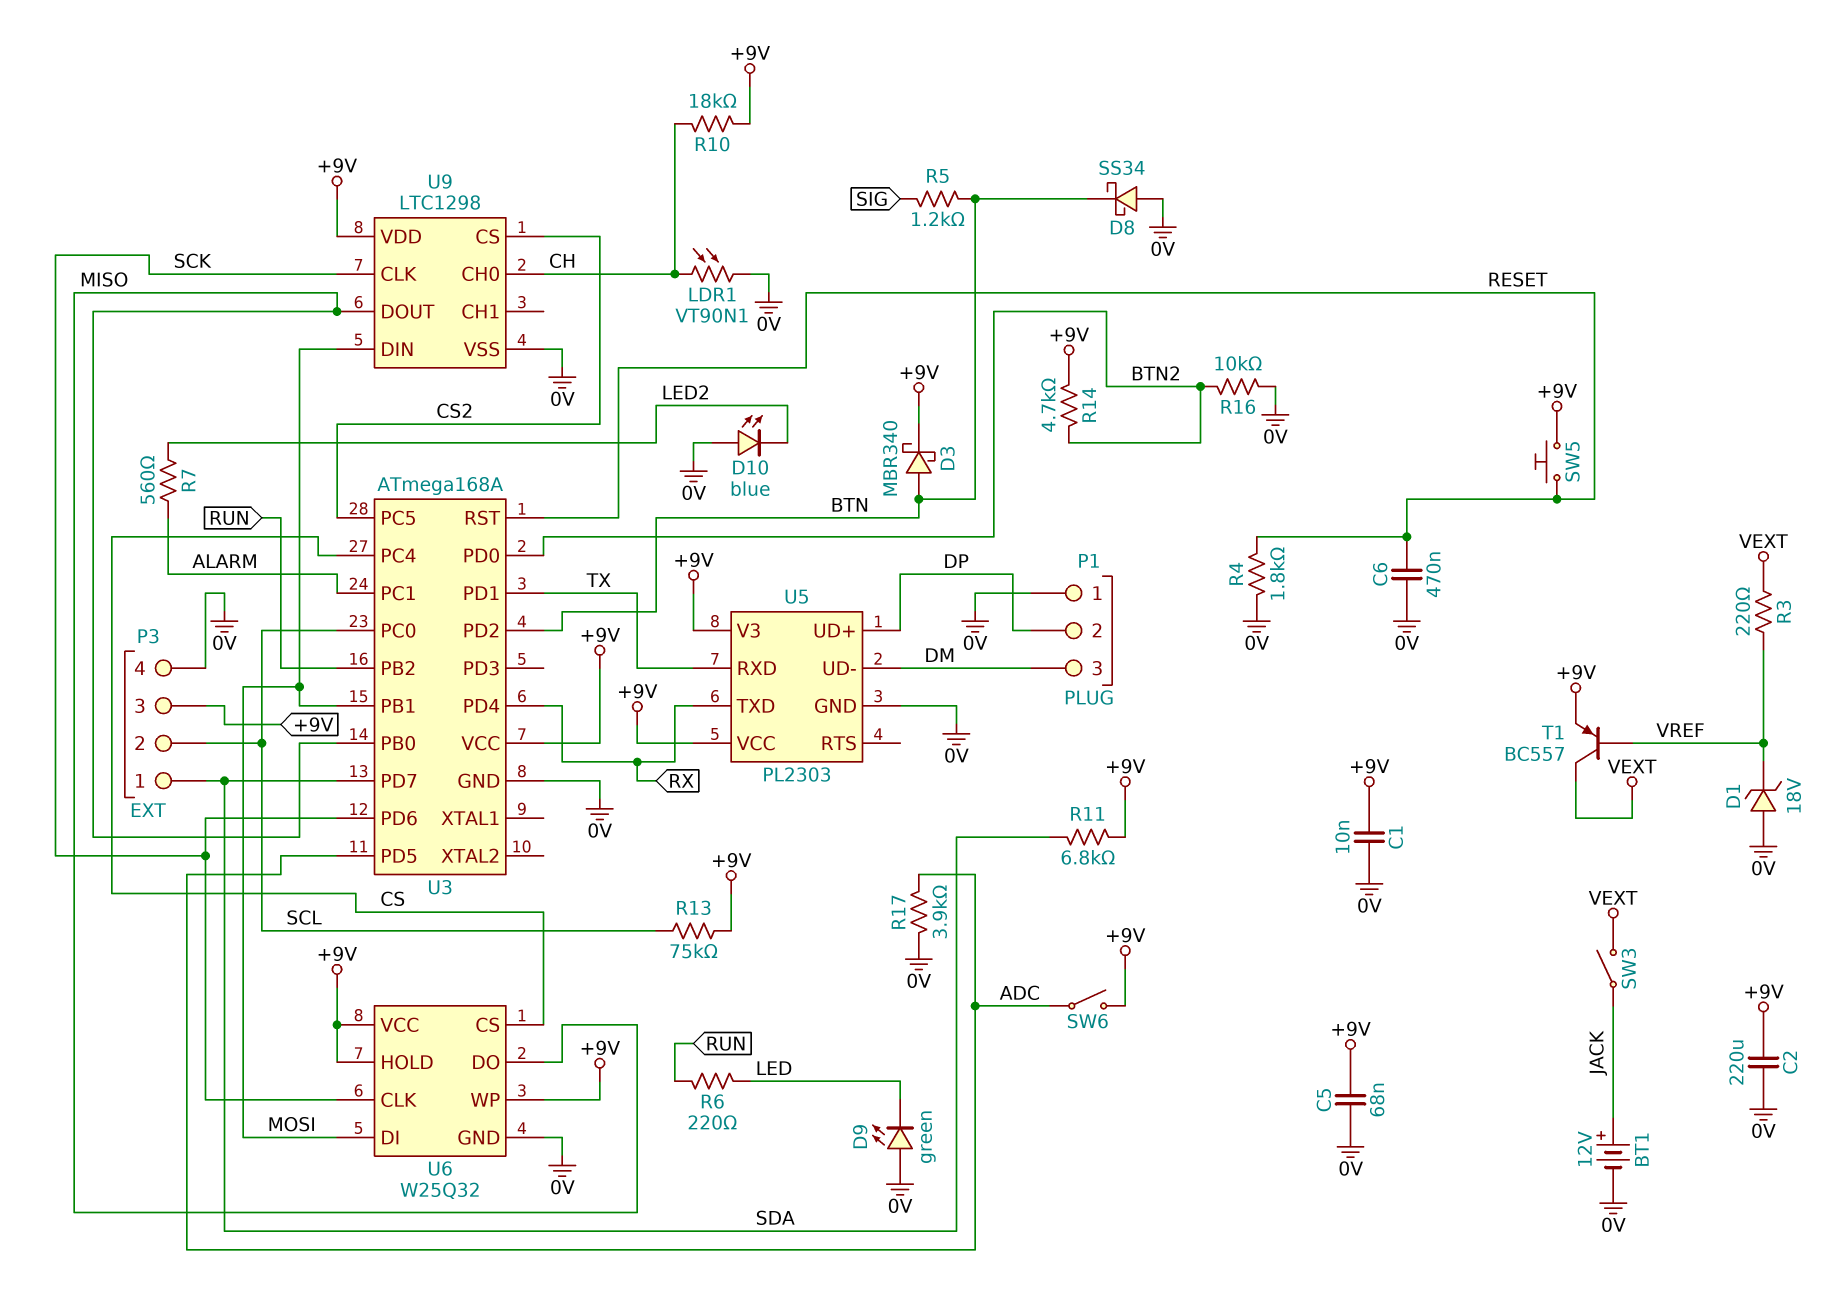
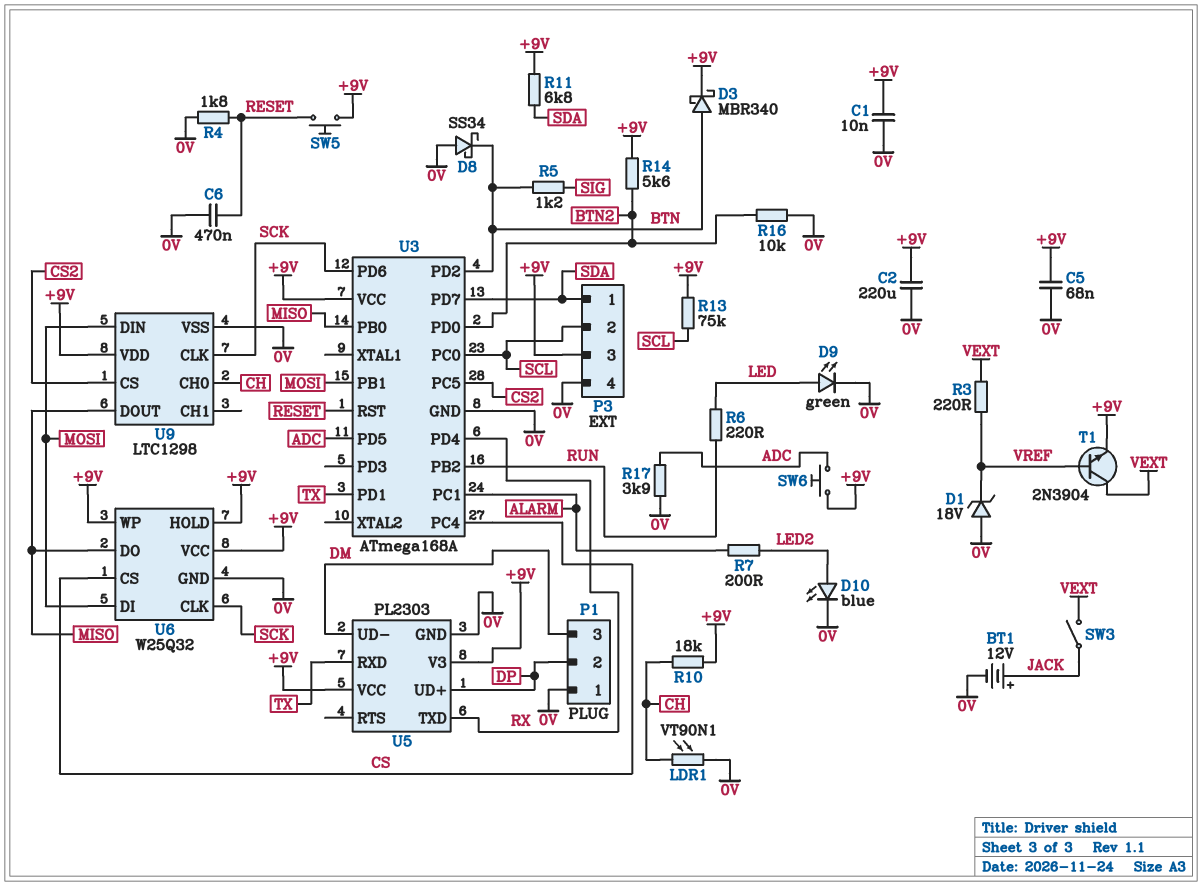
D9: LED green (A 0V, K LED) -> LED green (A LED, K 0V)
D10: LED blue (A 0V, K LED2) -> LED blue (A LED2, K 0V)
R7: 560 (ALARM, LED2) -> 200 (ALARM, LED2)
R14: 4.7k (+9V, BTN2) -> 5.6k (+9V, BTN2)
SW6: switch (+9V, ADC) -> button (+9V, ADC)
T1: PNP BC557 (B VREF, C VEXT, E +9V) -> NPN 2N3904 (B VREF, C VEXT, E +9V)

